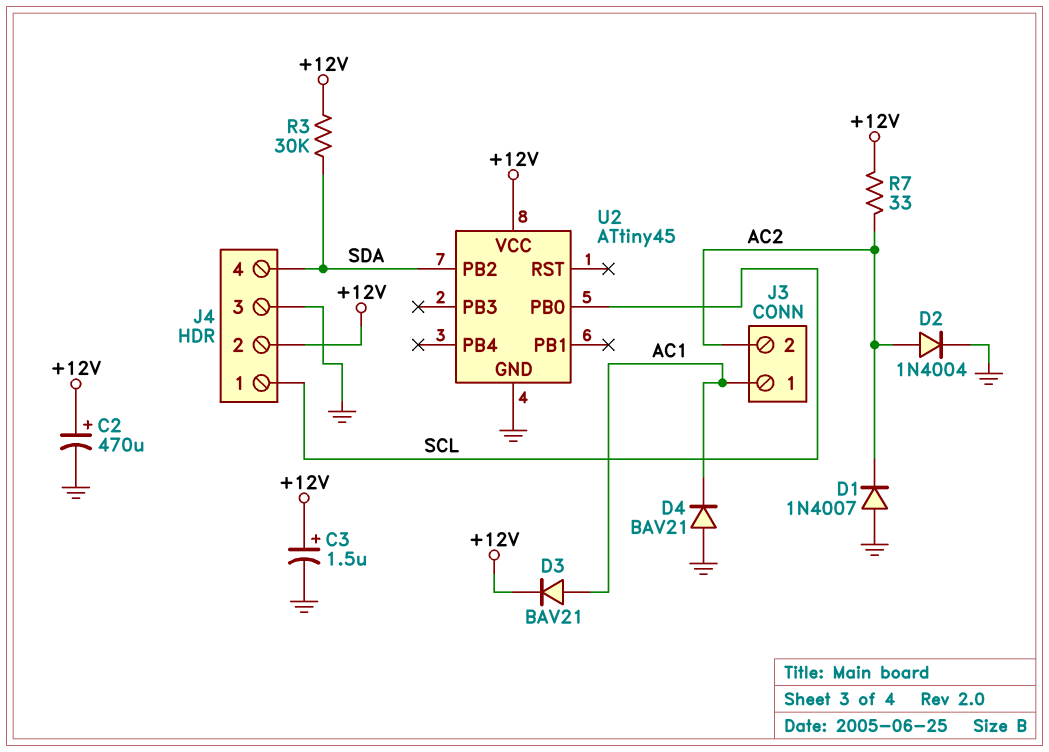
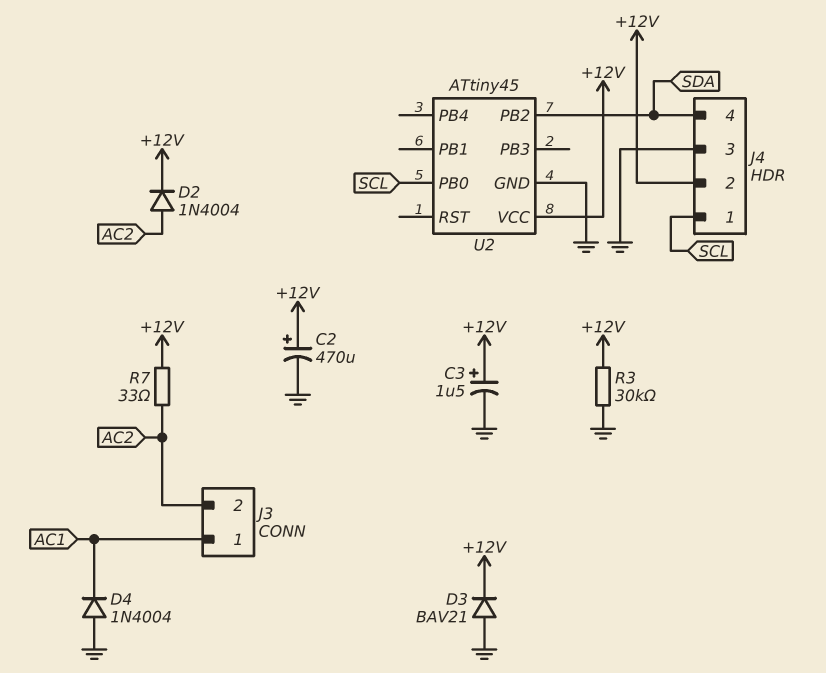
D1: diode 1N4007 (A GND, K AC2) -> none
D2: diode 1N4004 (A AC2, K GND) -> diode 1N4004 (A AC2, K +12V)
D3: diode BAV21 (A AC1, K +12V) -> diode BAV21 (A GND, K +12V)
D4: diode BAV21 (A GND, K AC1) -> diode 1N4004 (A GND, K AC1)
R3: 30k (+12V, SDA) -> 30k (+12V, GND)

